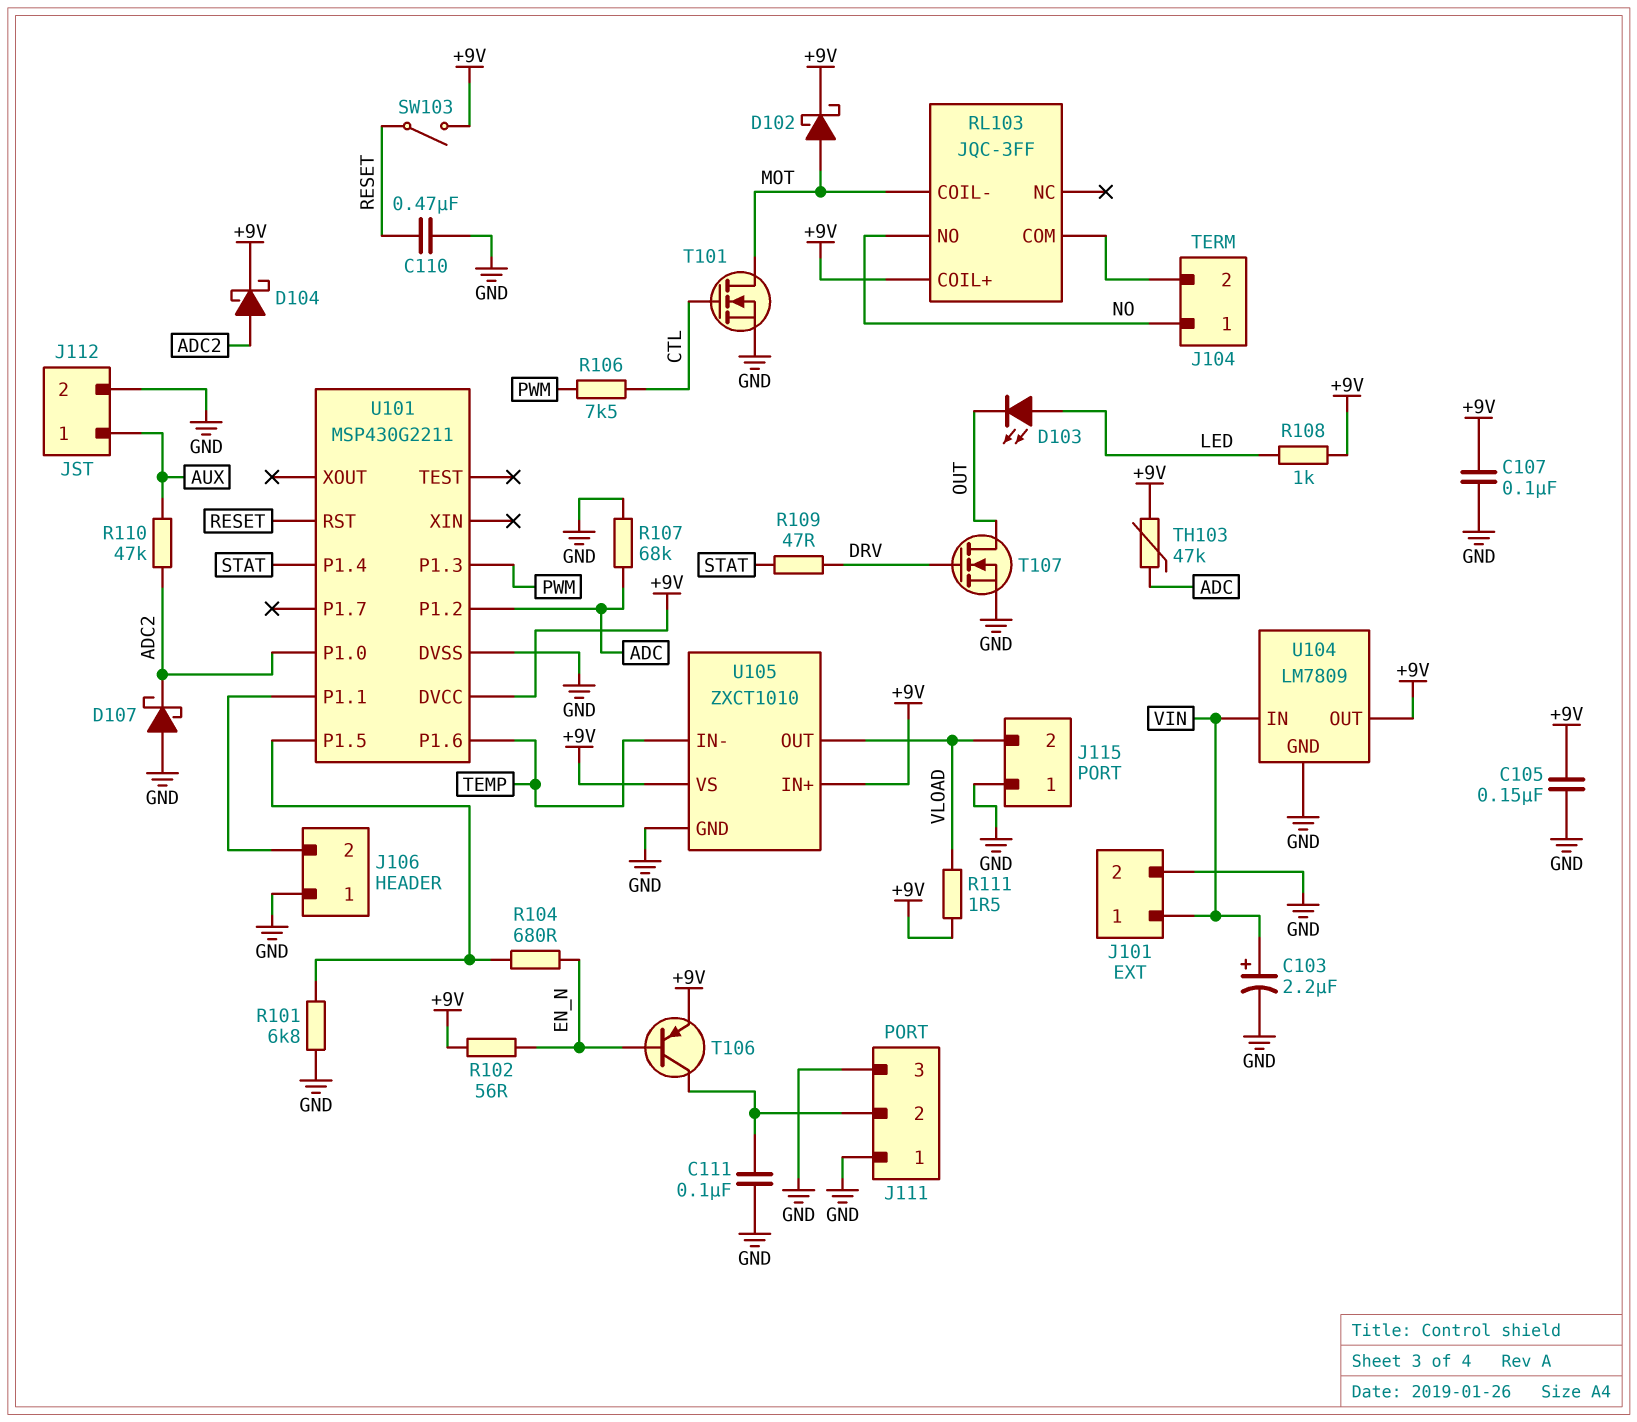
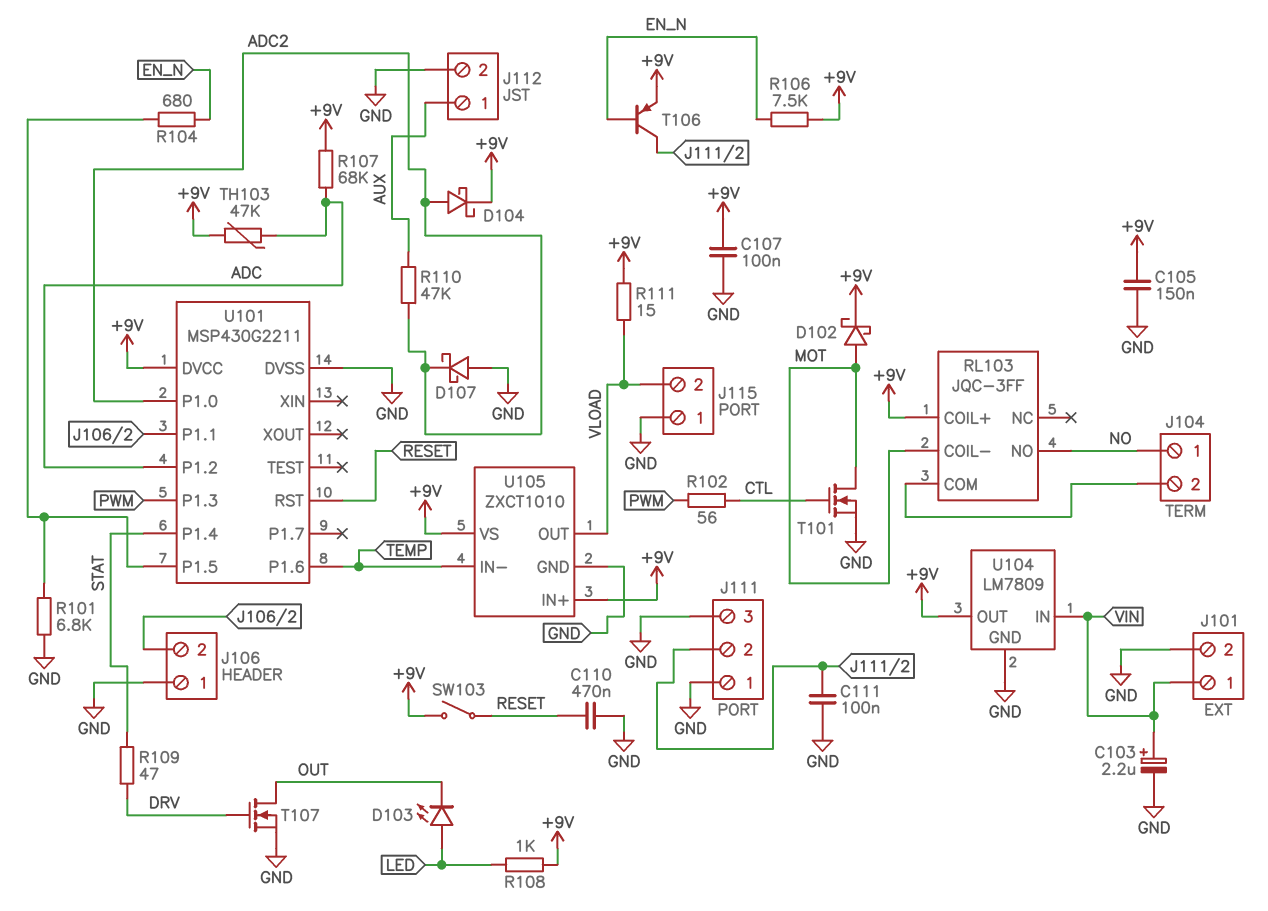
R102: 56 (+9V, EN_N) -> 56 (CTL, PWM)
R106: 7.5k (CTL, PWM) -> 7.5k (+9V, EN_N)
R107: 68k (ADC, GND) -> 68k (+9V, ADC)
R111: 1.5 (+9V, VLOAD) -> 15 (+9V, VLOAD)

